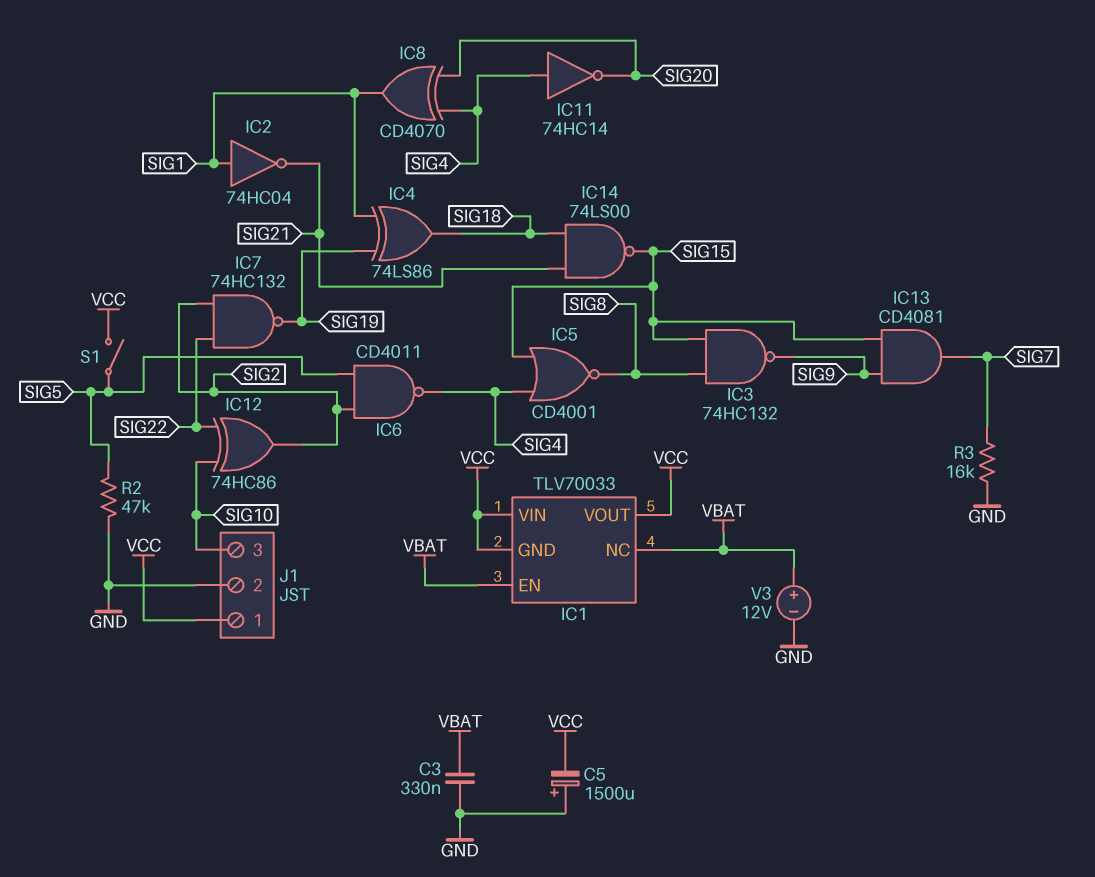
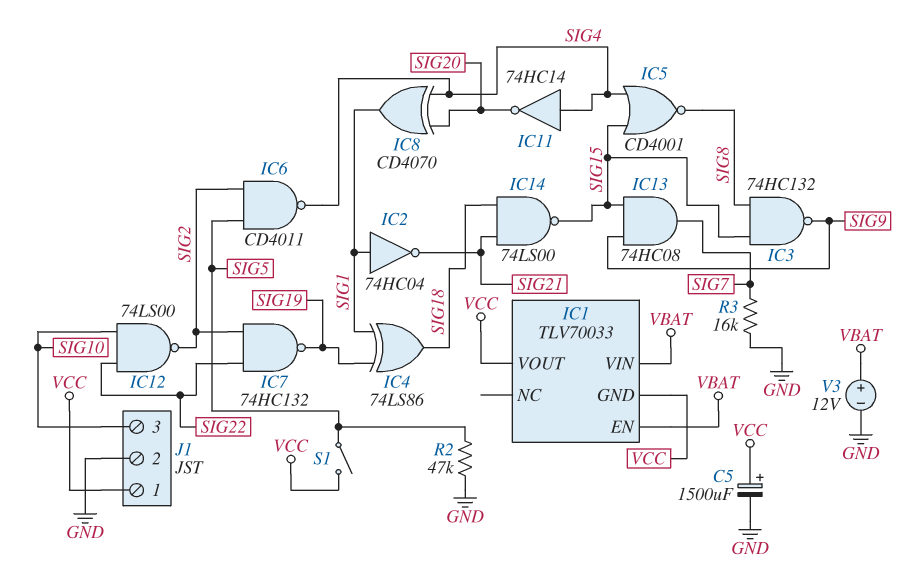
C3: 330nF (GND, VBAT) -> none
C5: 1500uF (plus GND, minus VCC) -> 1500uF (plus VCC, minus GND)
IC1 pin NC: VBAT -> none
IC1 pin VIN: VCC -> VBAT
IC12: XOR 74HC86 (in SIG10, in SIG22, out SIG2) -> NAND 74LS00 (in SIG10, in SIG22, out SIG2)
IC13: AND CD4081 (in SIG9, in SIG15, out SIG7) -> AND 74HC08 (in SIG9, in SIG15, out SIG7)

